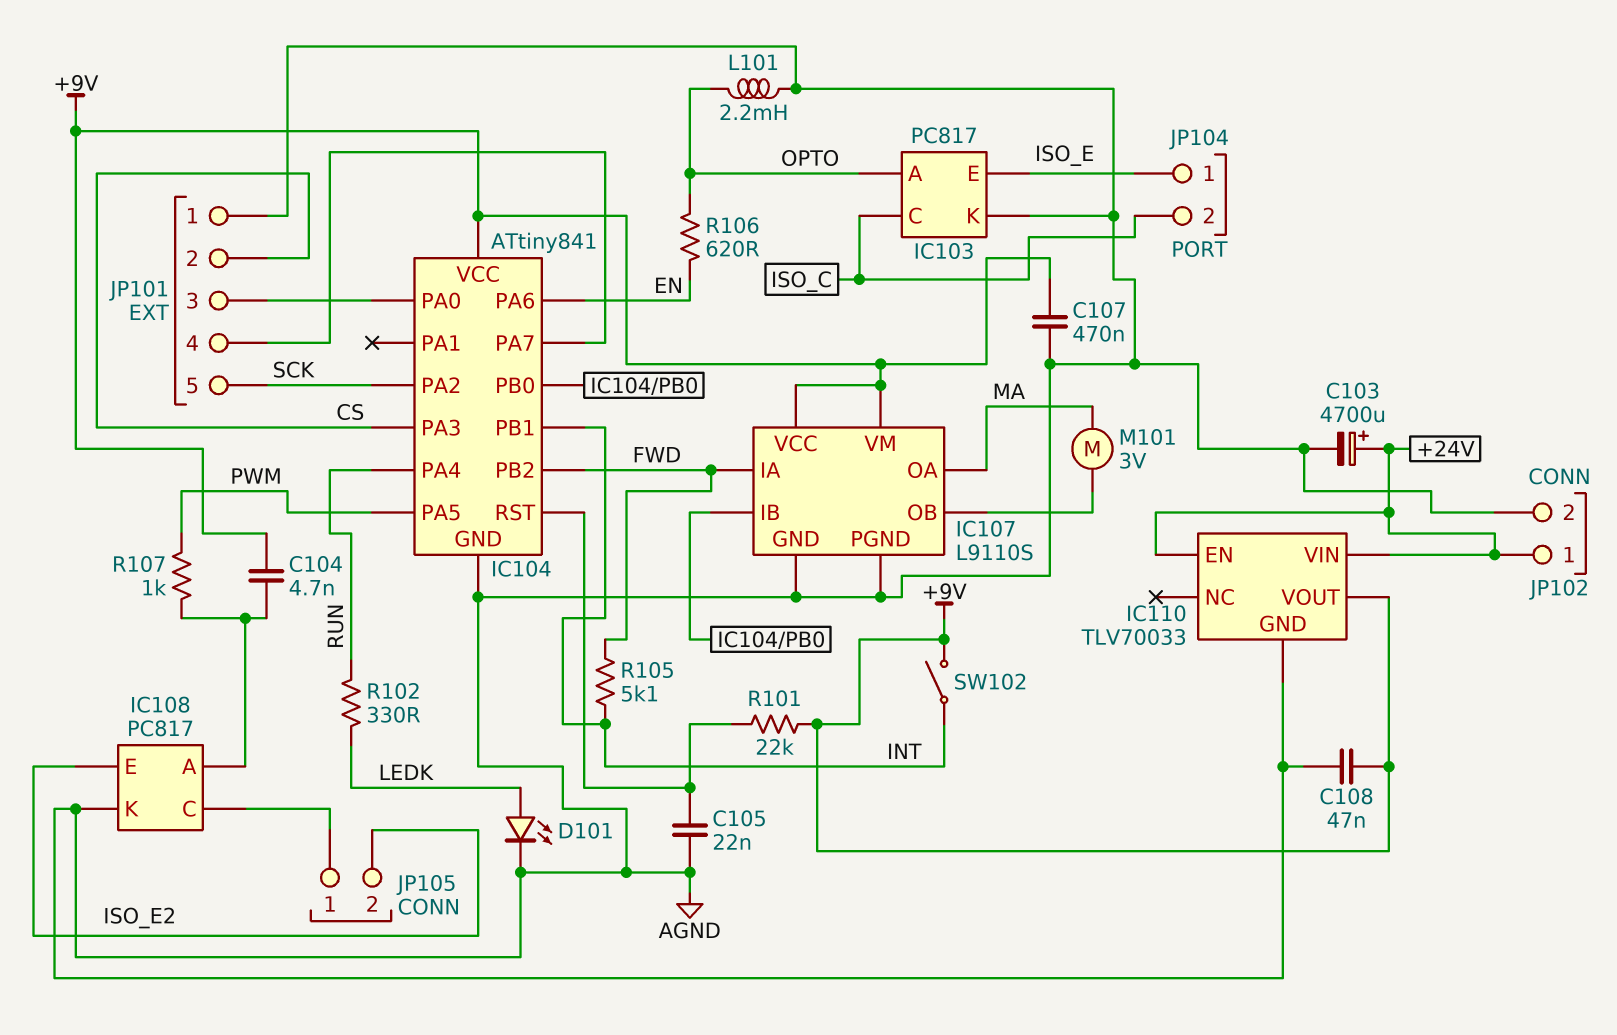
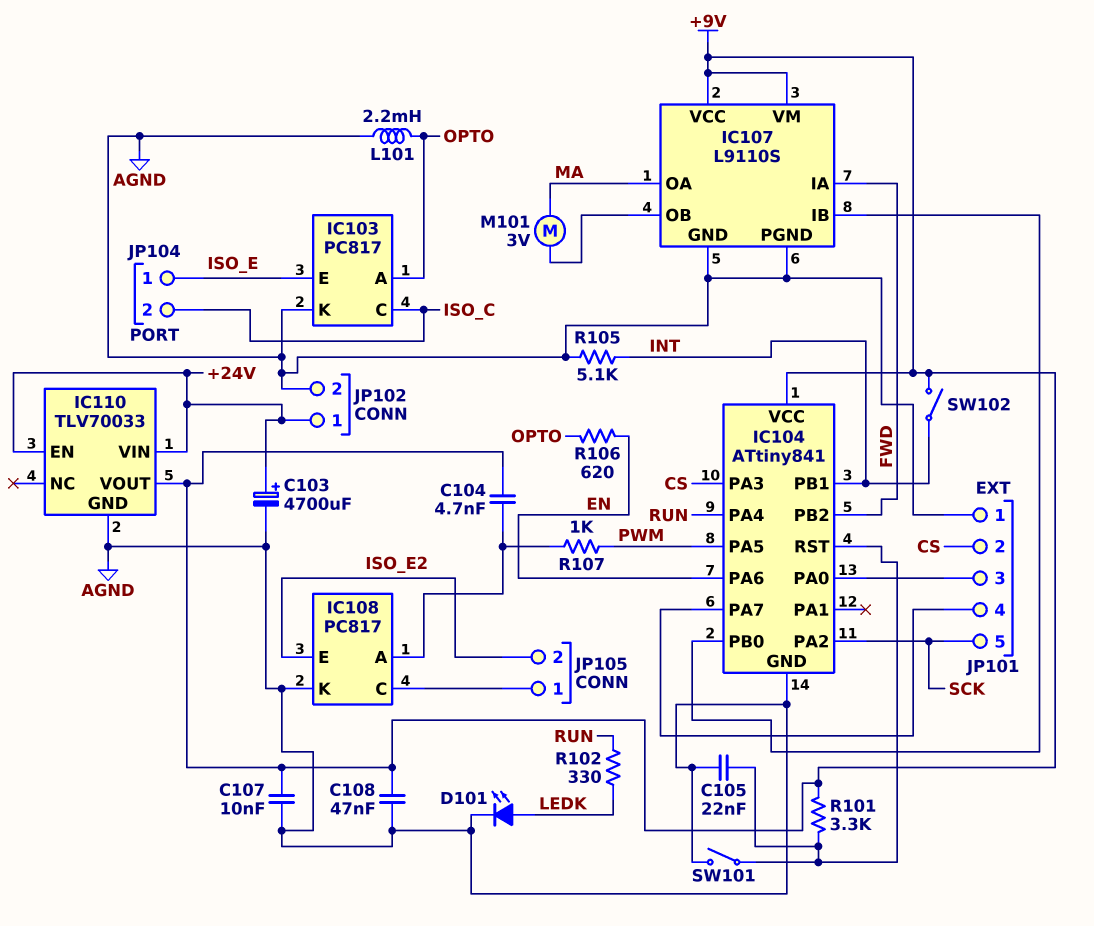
C107: 470nF (+9V, AGND) -> 10nF (+9V, AGND)
R101: 22k (+9V, IC104/RST) -> 3.3k (+9V, IC104/RST)
R105: 5.1k (FWD, INT) -> 5.1k (AGND, INT)
SW101: none -> switch (AGND, IC104/RST)

